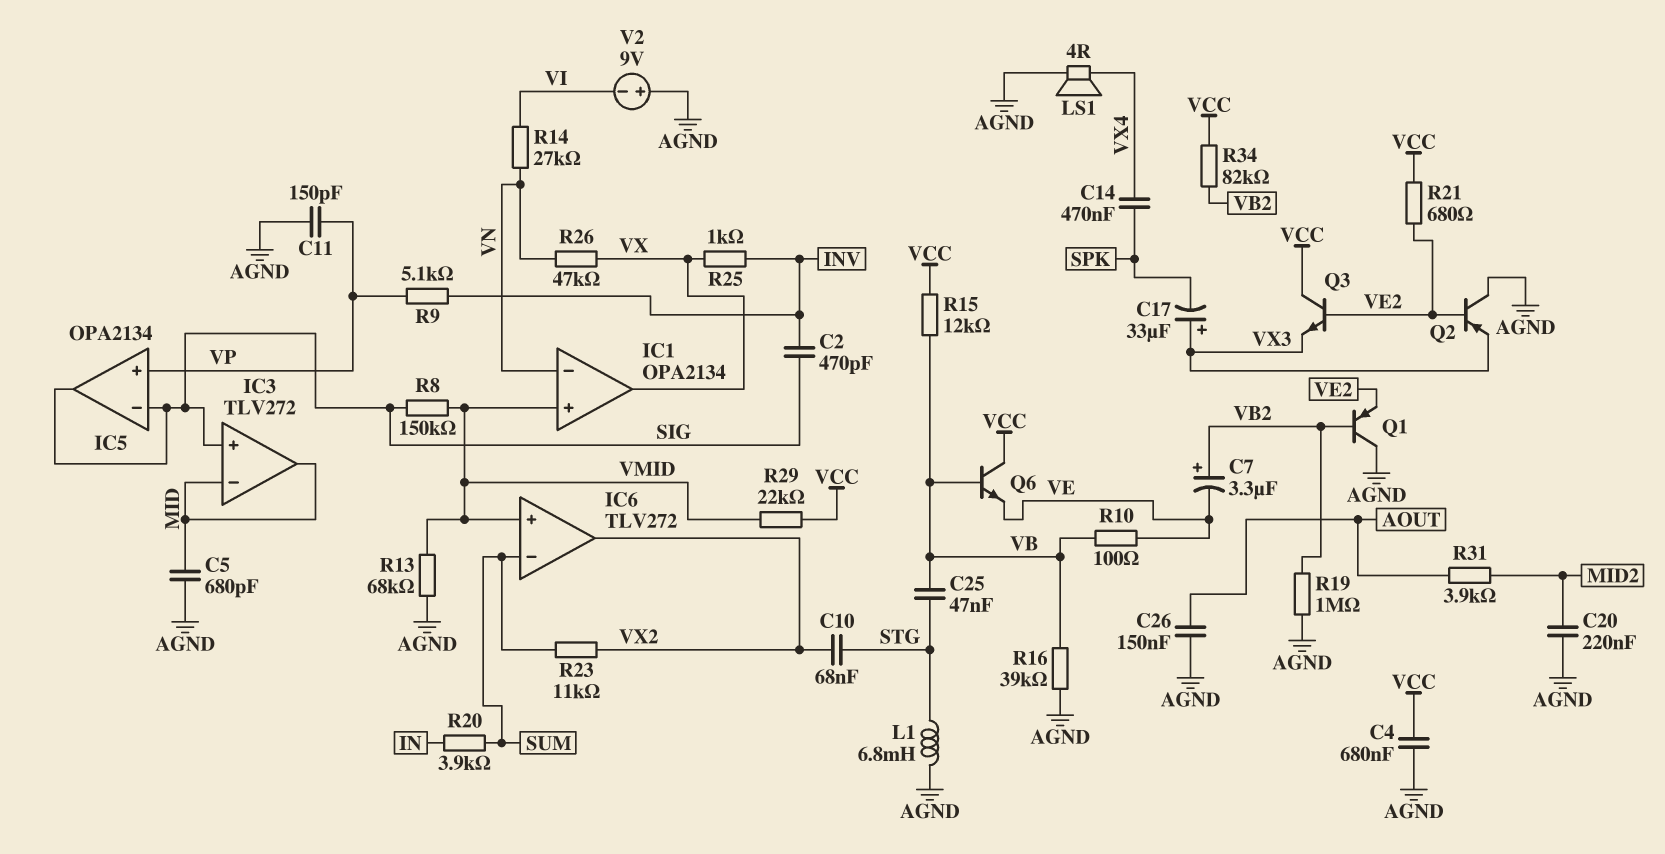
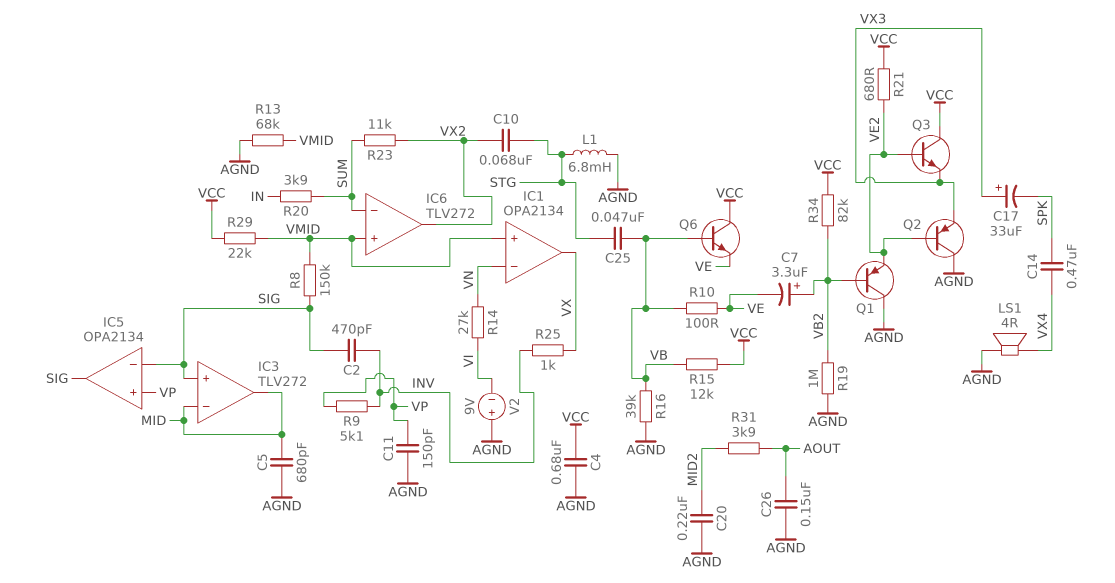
R26: 47k (VN, VX) -> none

